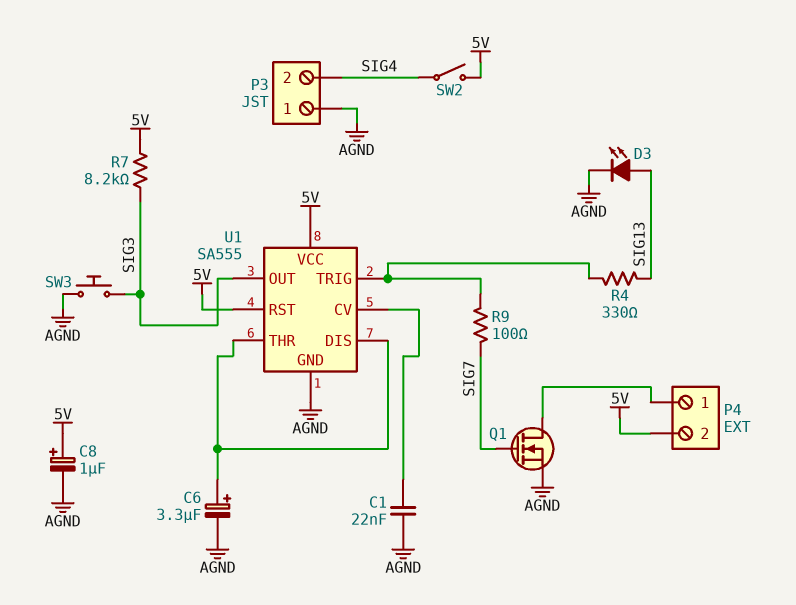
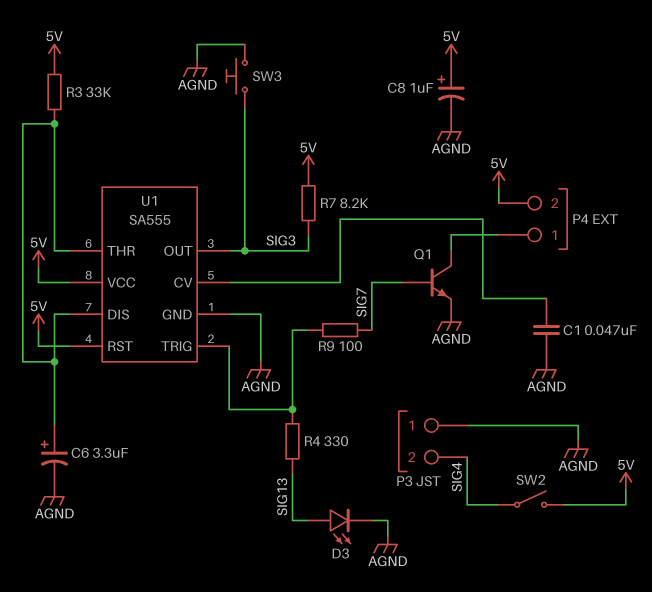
C1: 22nF (AGND, U1/CV) -> 47nF (AGND, U1/CV)
Q1: NMOS (G SIG7, D P4/1, S AGND) -> NPN (B SIG7, C P4/1, E AGND)
R3: none -> 33k (5V, U1/DIS)

